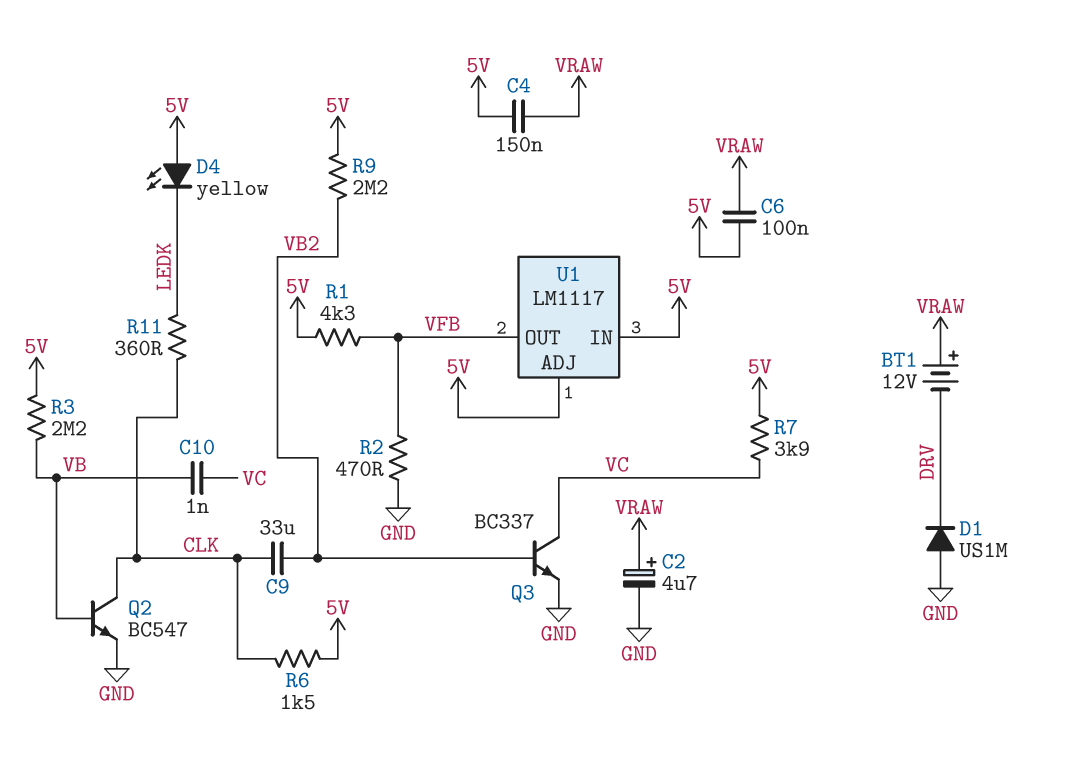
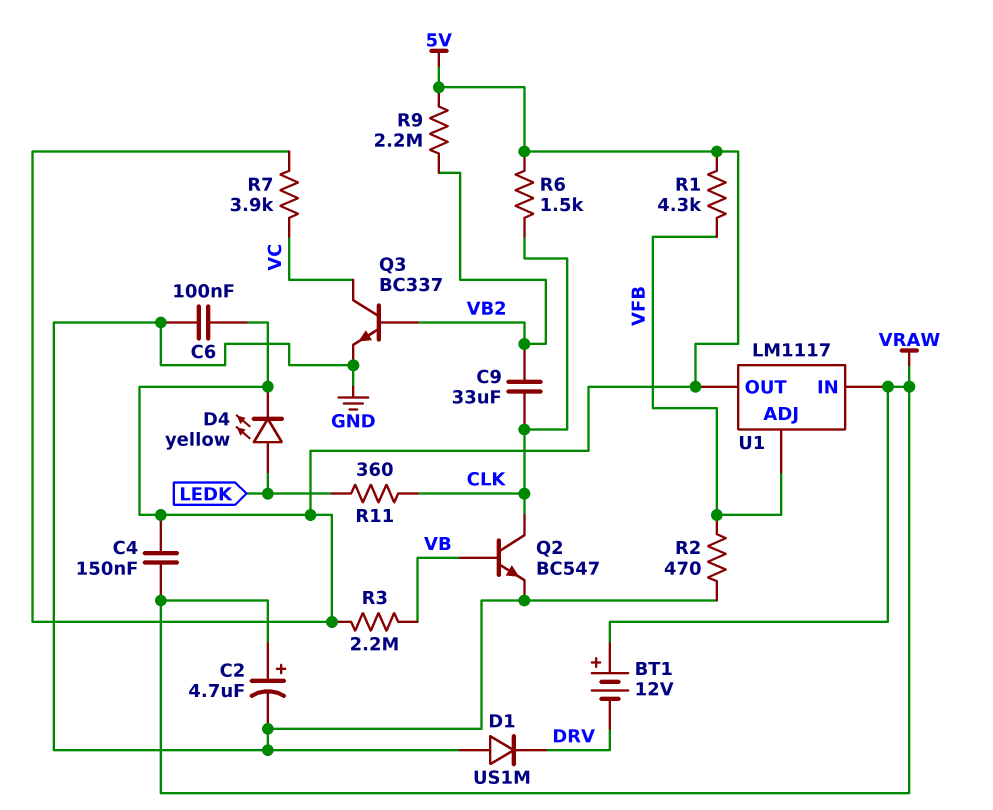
C6: 100nF (5V, VRAW) -> 100nF (5V, GND)
C10: 1nF (VB, VC) -> none
D4: LED yellow (A 5V, K LEDK) -> LED yellow (A LEDK, K 5V)
U1 pin ADJ: 5V -> VFB
U1 pin IN: 5V -> VRAW
U1 pin OUT: VFB -> 5V

